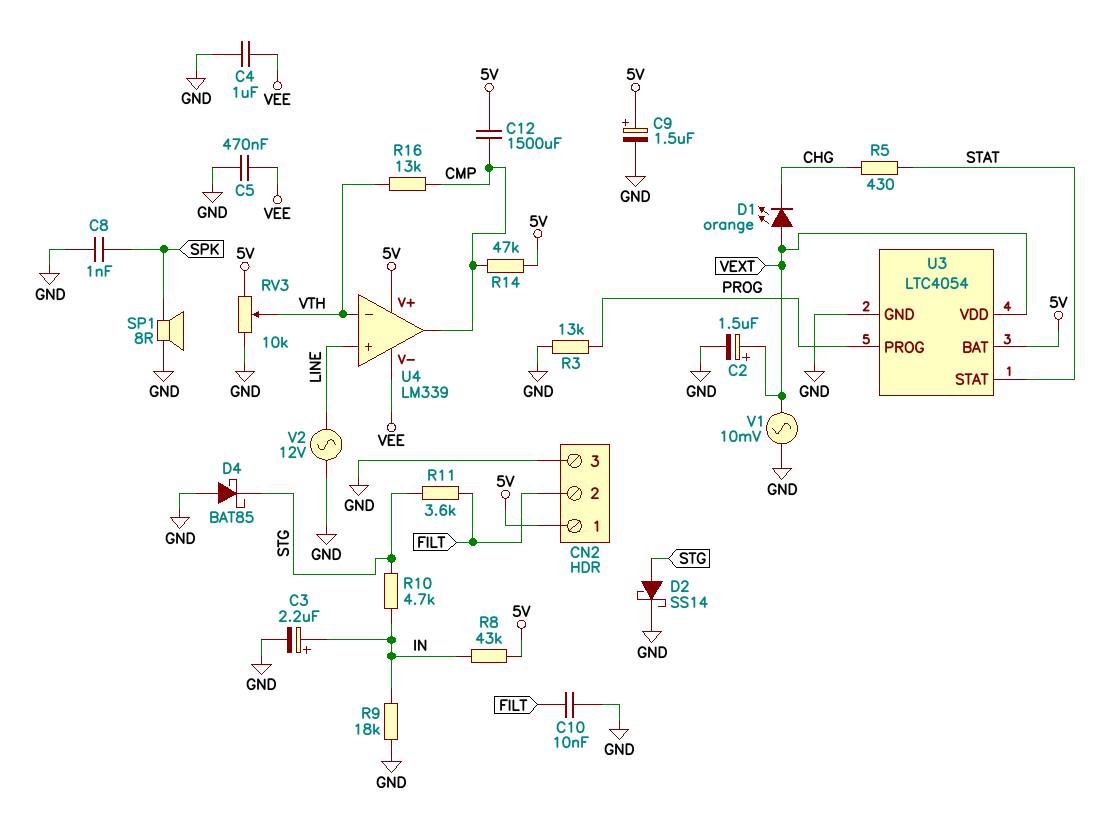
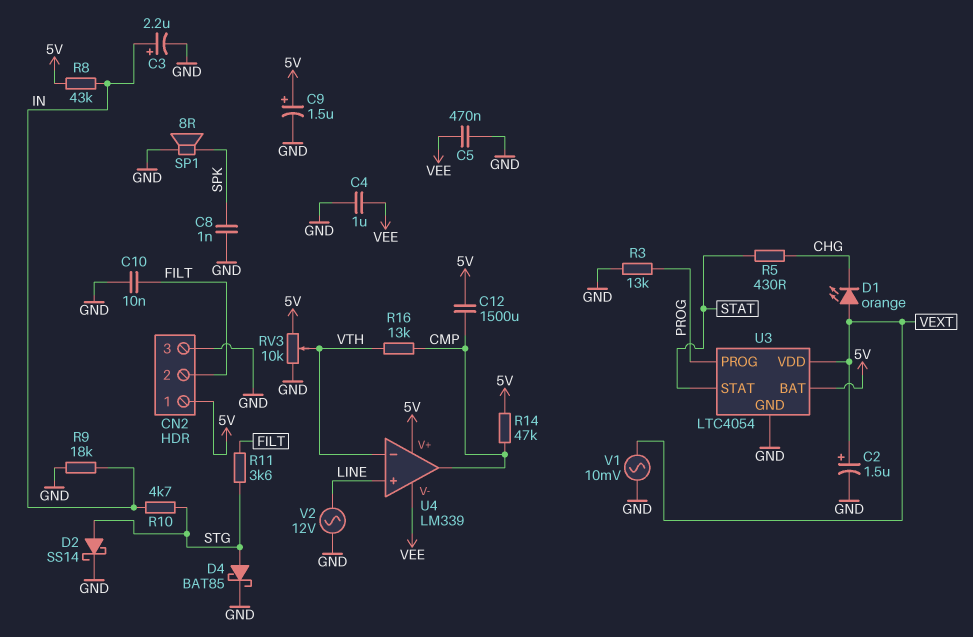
D4: schottky BAT85 (A GND, K STG) -> schottky BAT85 (A STG, K GND)

